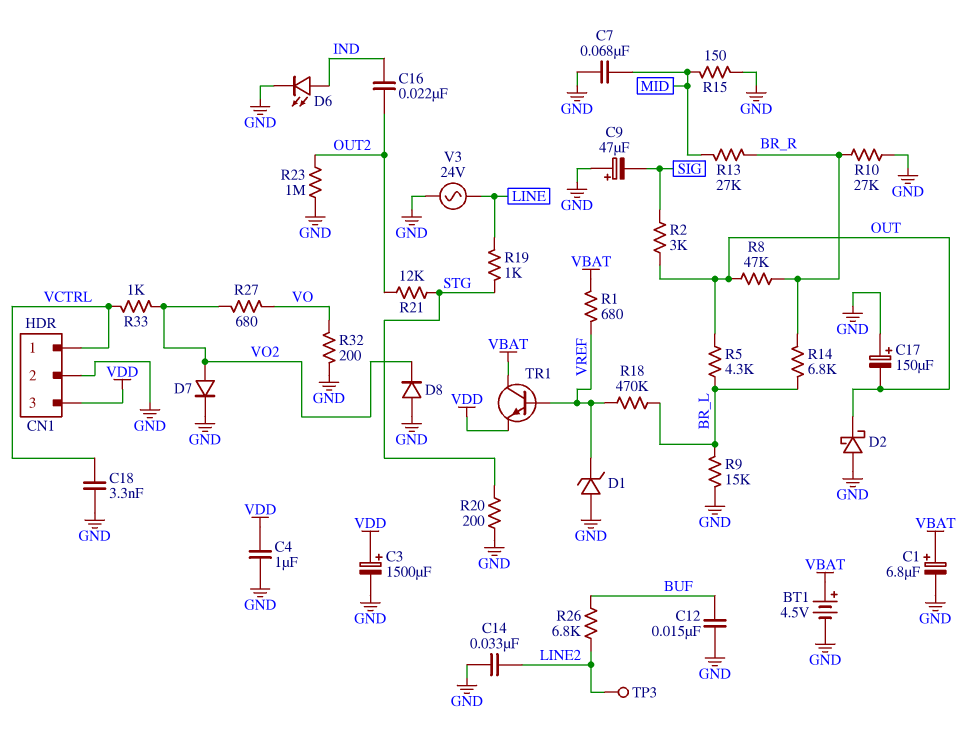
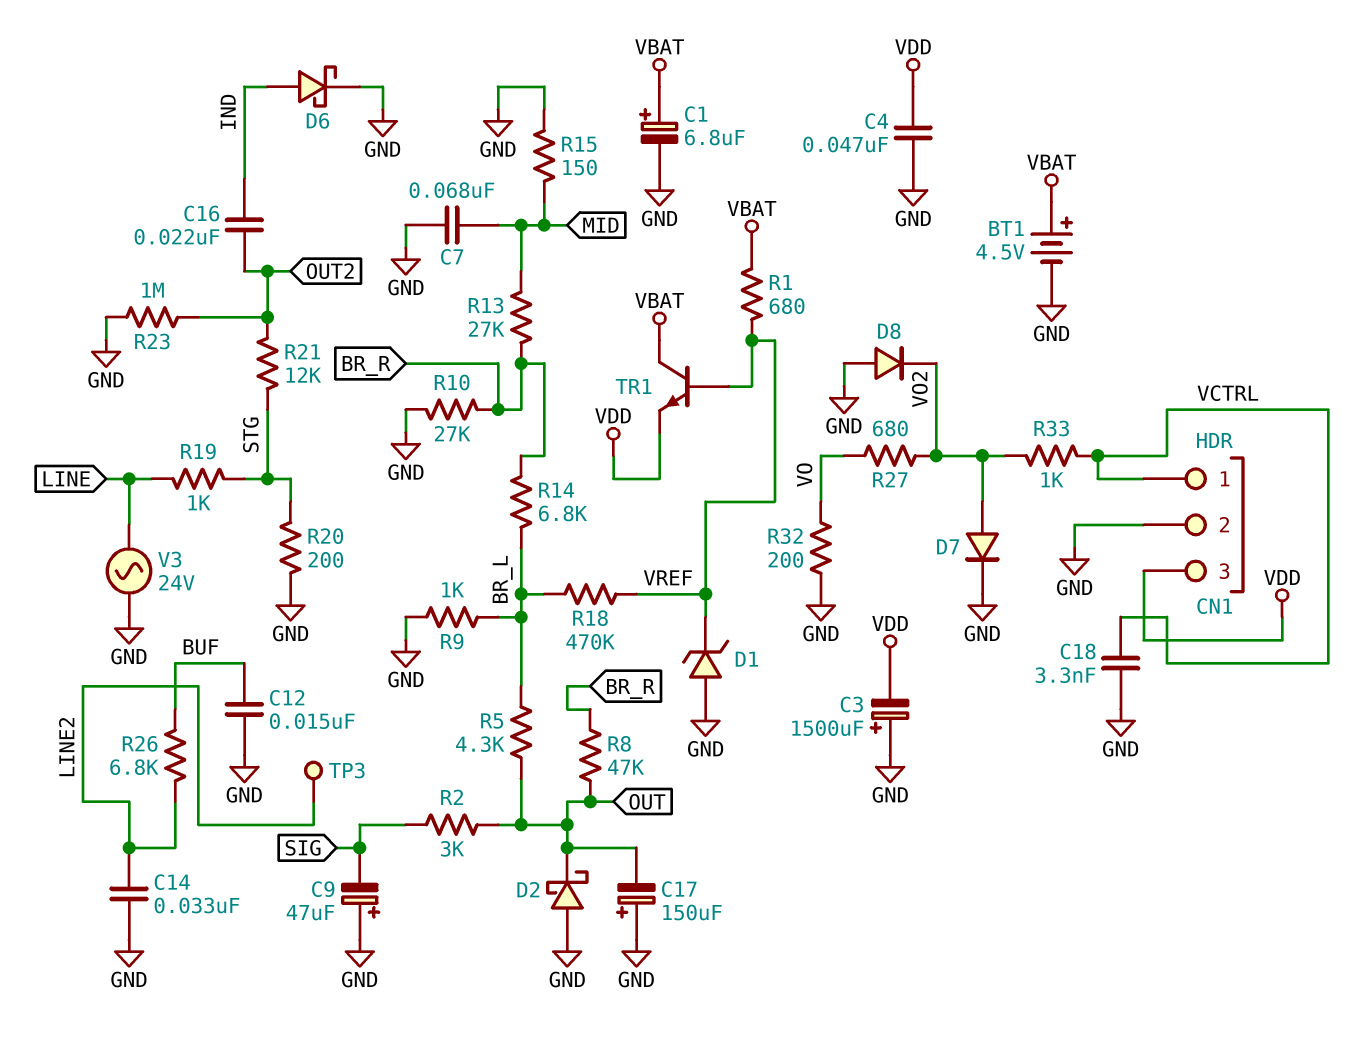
C3: 1500uF (plus VDD, minus GND) -> 1500uF (plus GND, minus VDD)
C4: 1uF (GND, VDD) -> 47nF (GND, VDD)
D6: LED (A IND, K GND) -> schottky (A IND, K GND)
R9: 15k (BR_L, GND) -> 1k (BR_L, GND)

